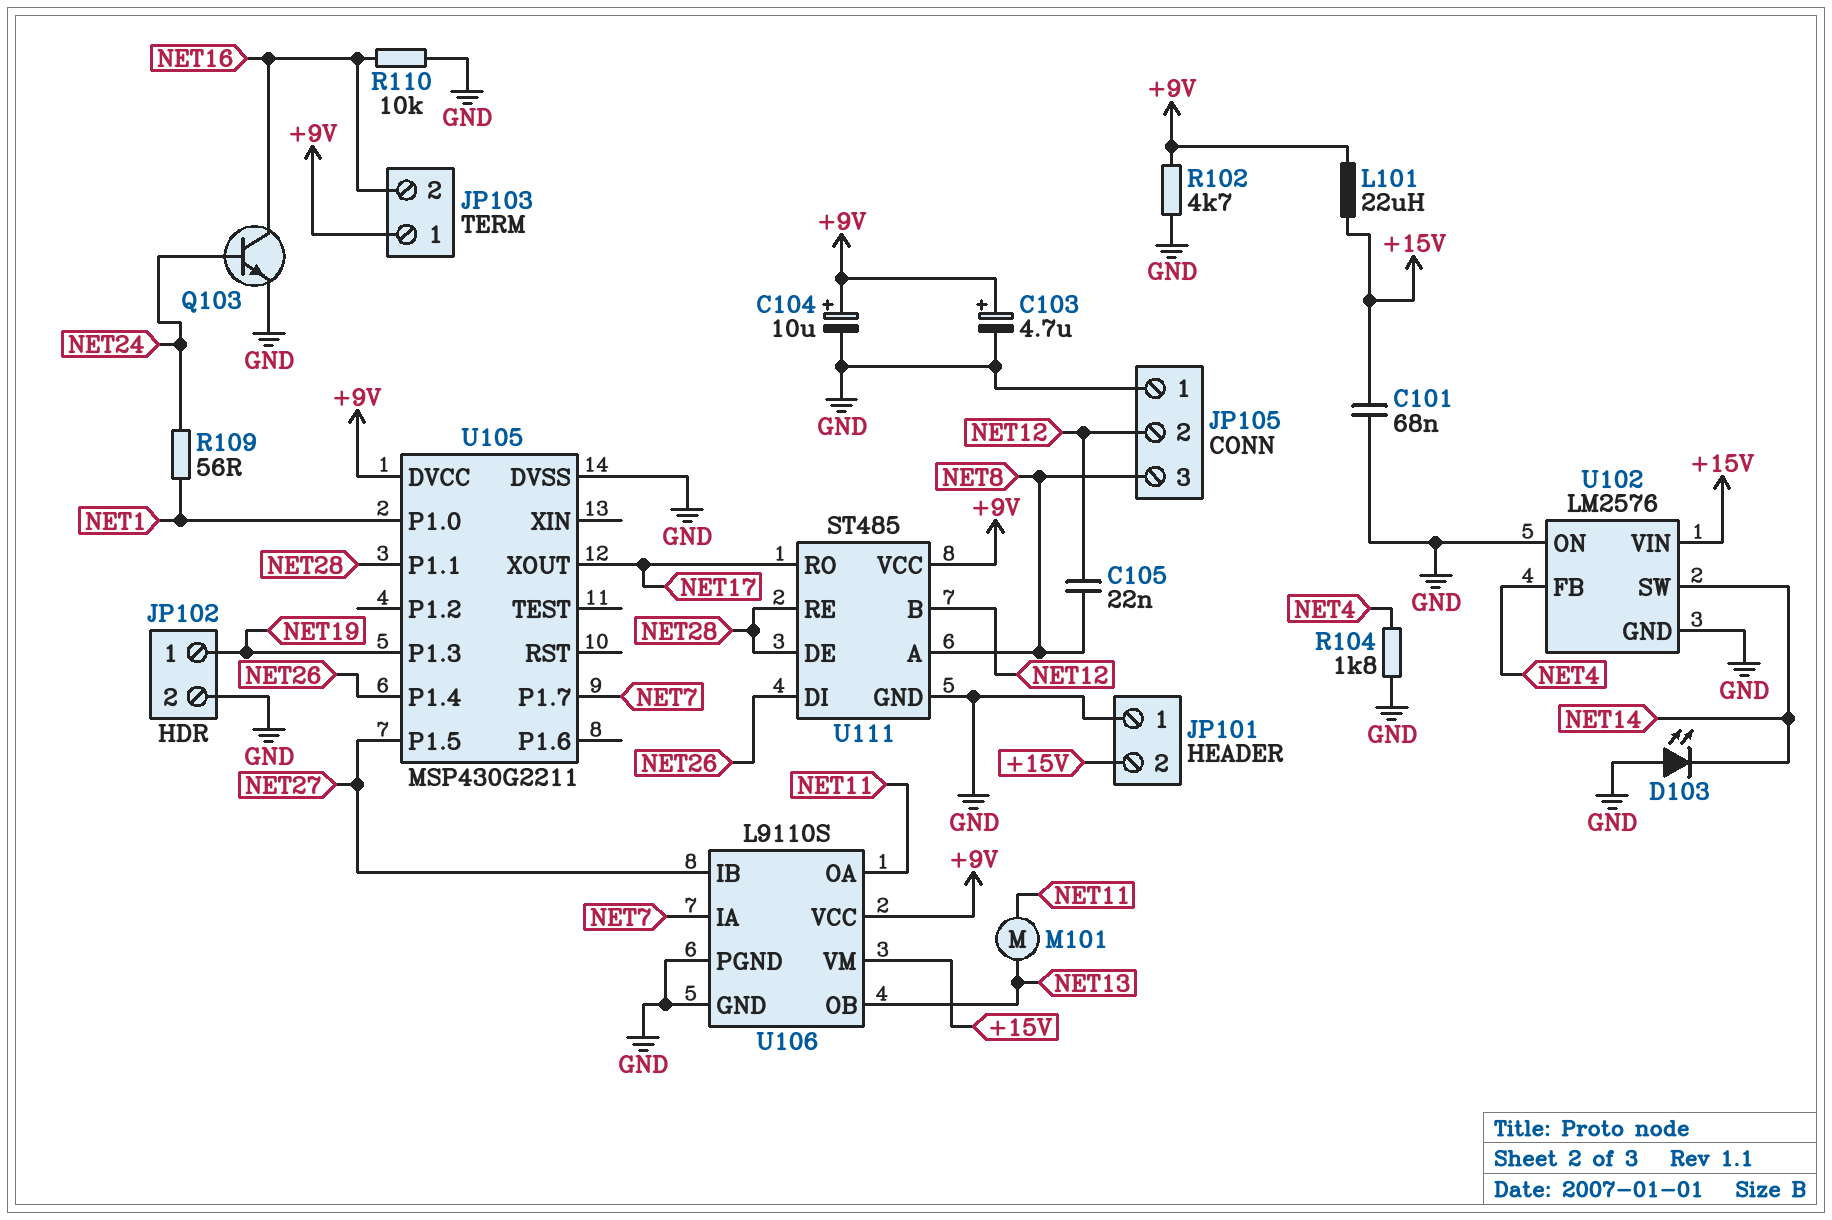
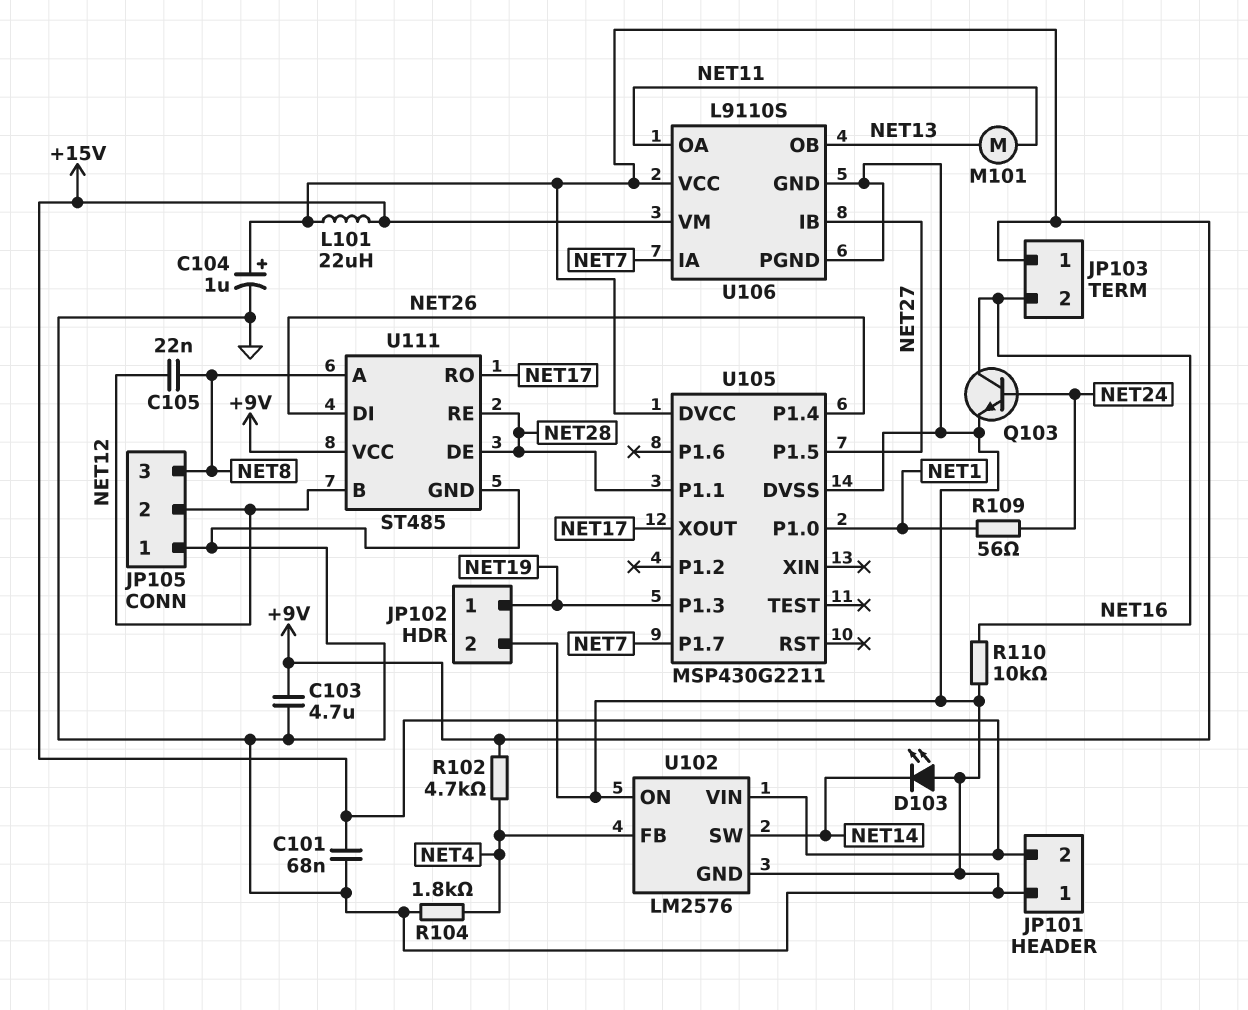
C103: 4.7uF (plus +9V, minus GND) -> 4.7uF (+9V, GND)
C104: 10uF (plus +9V, minus GND) -> 1uF (plus +9V, minus GND)
R102: 4.7k (+9V, GND) -> 4.7k (+9V, NET4)

